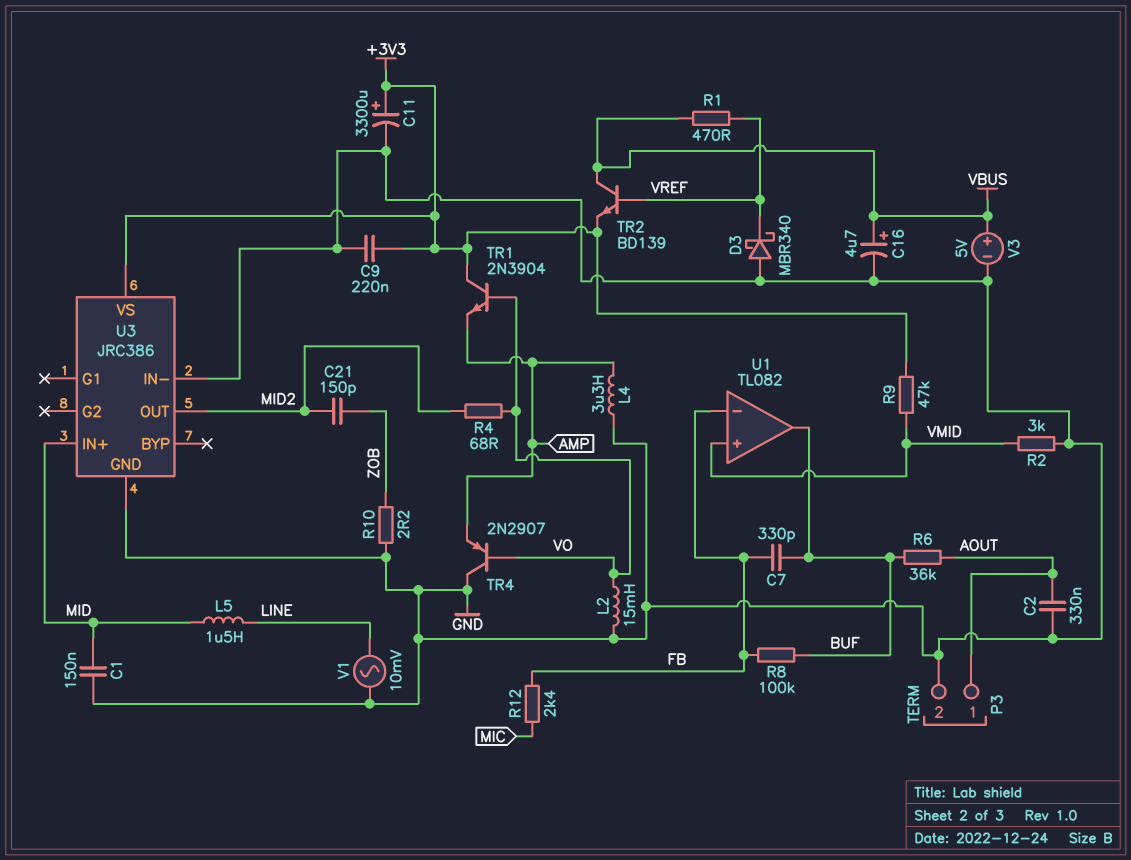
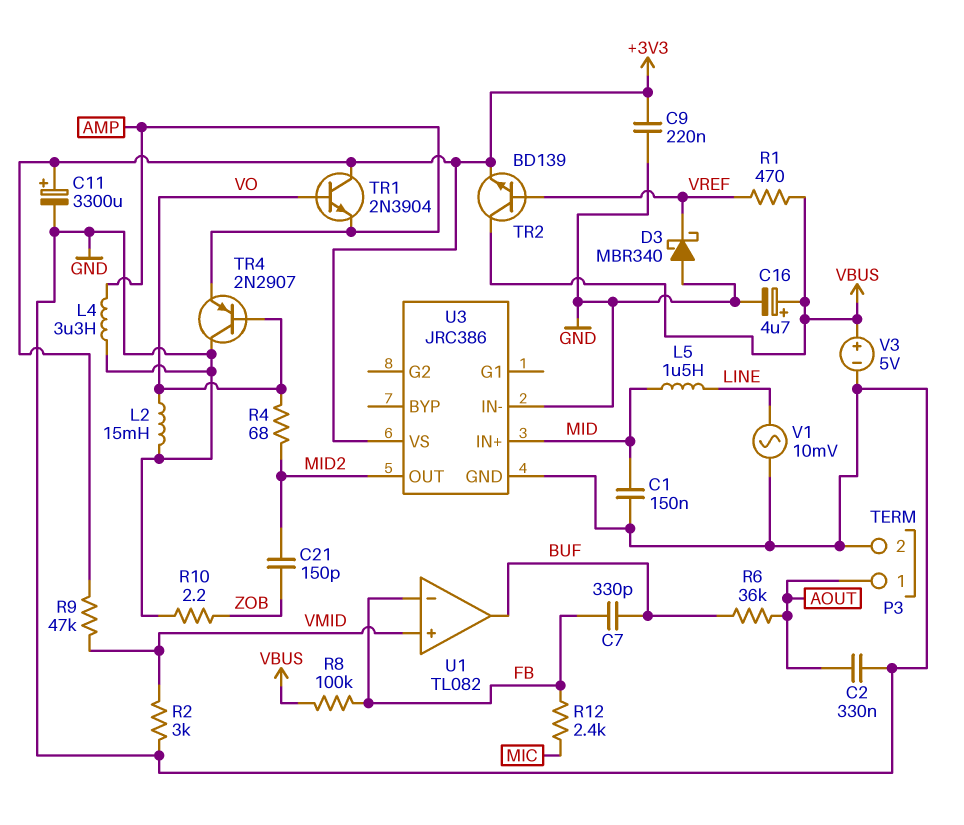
R8: 100k (BUF, FB) -> 100k (FB, VBUS)

